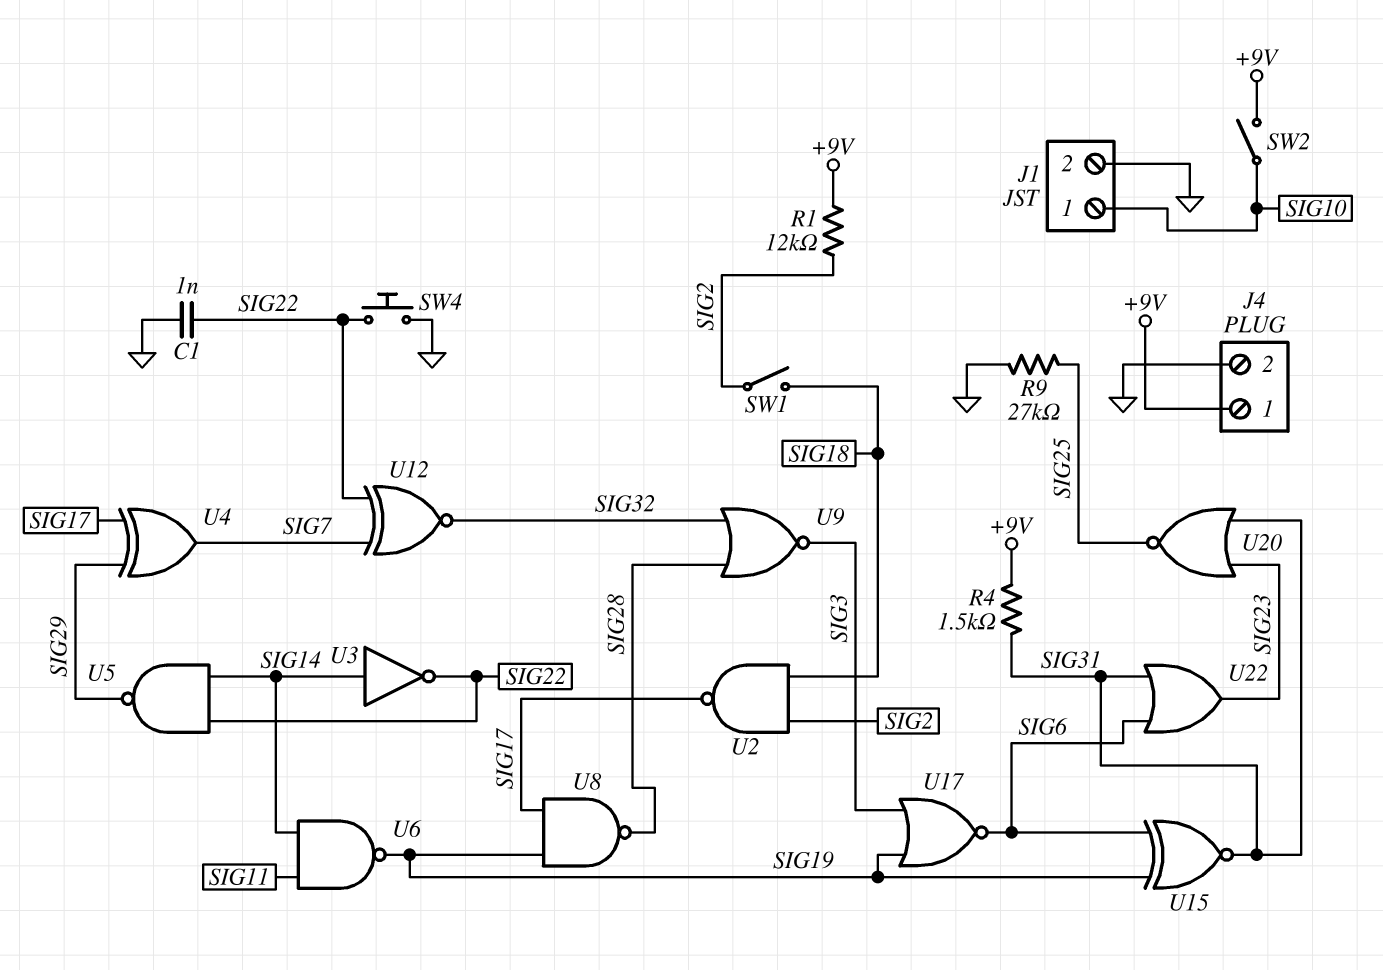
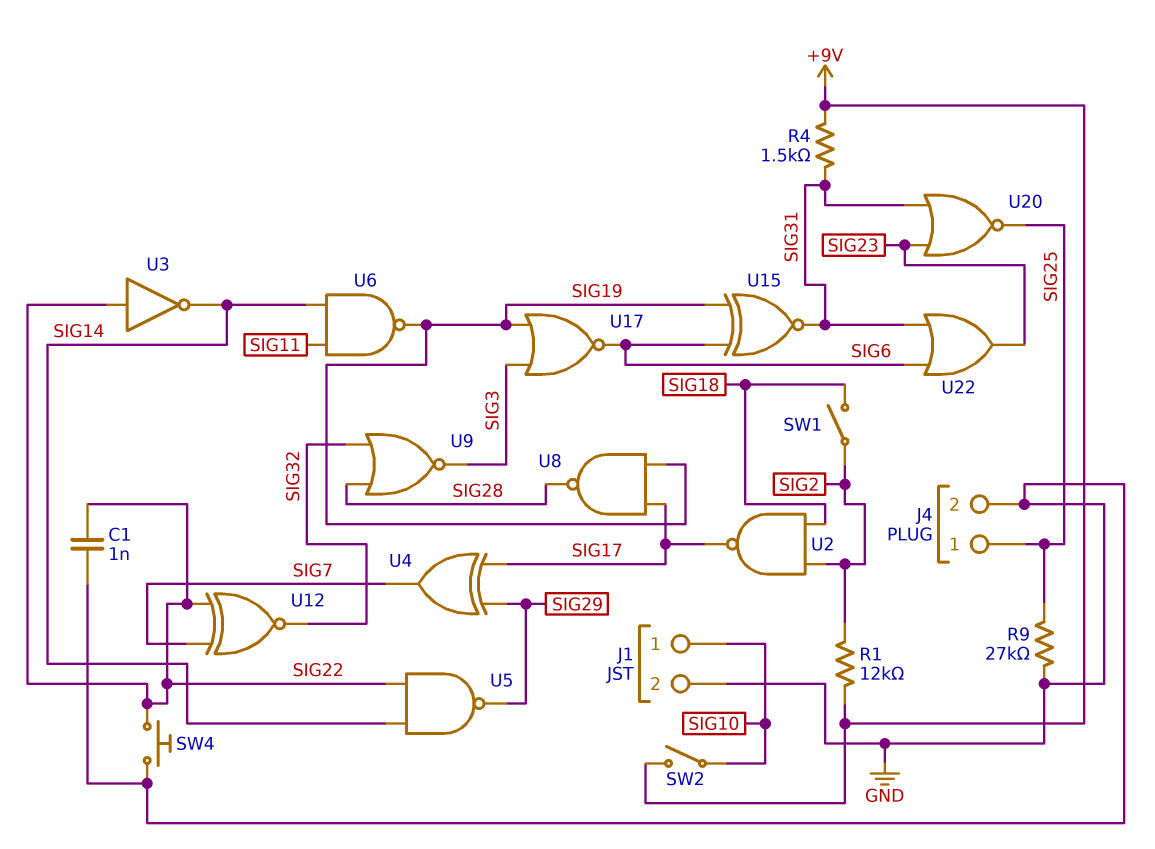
J4 pin 1: +9V -> SIG25
U3: NOT (in SIG14, out SIG22) -> NOT (in SIG22, out SIG14)

